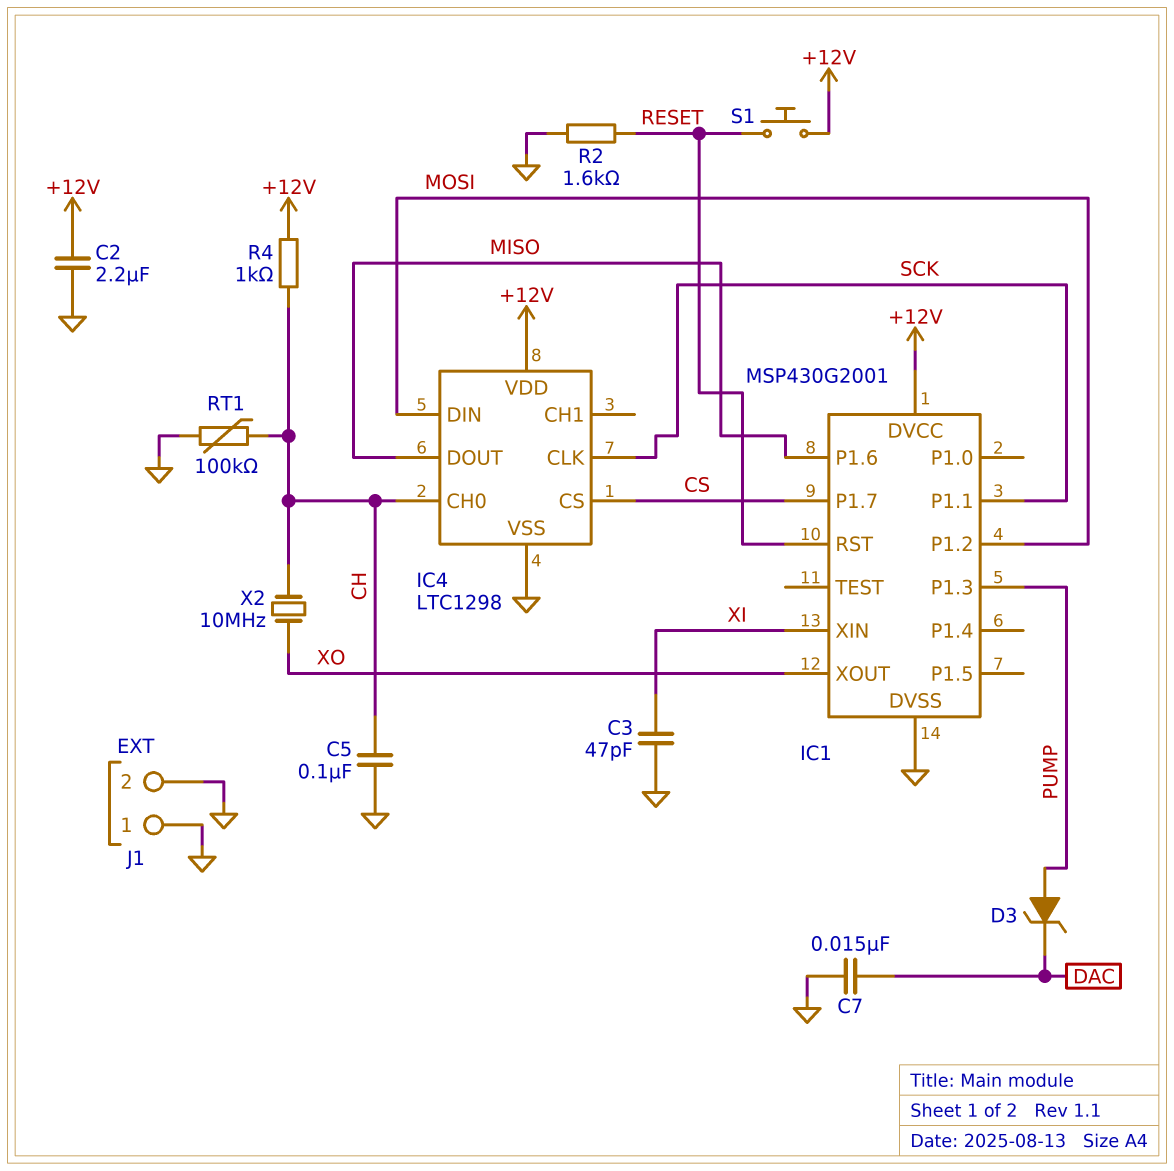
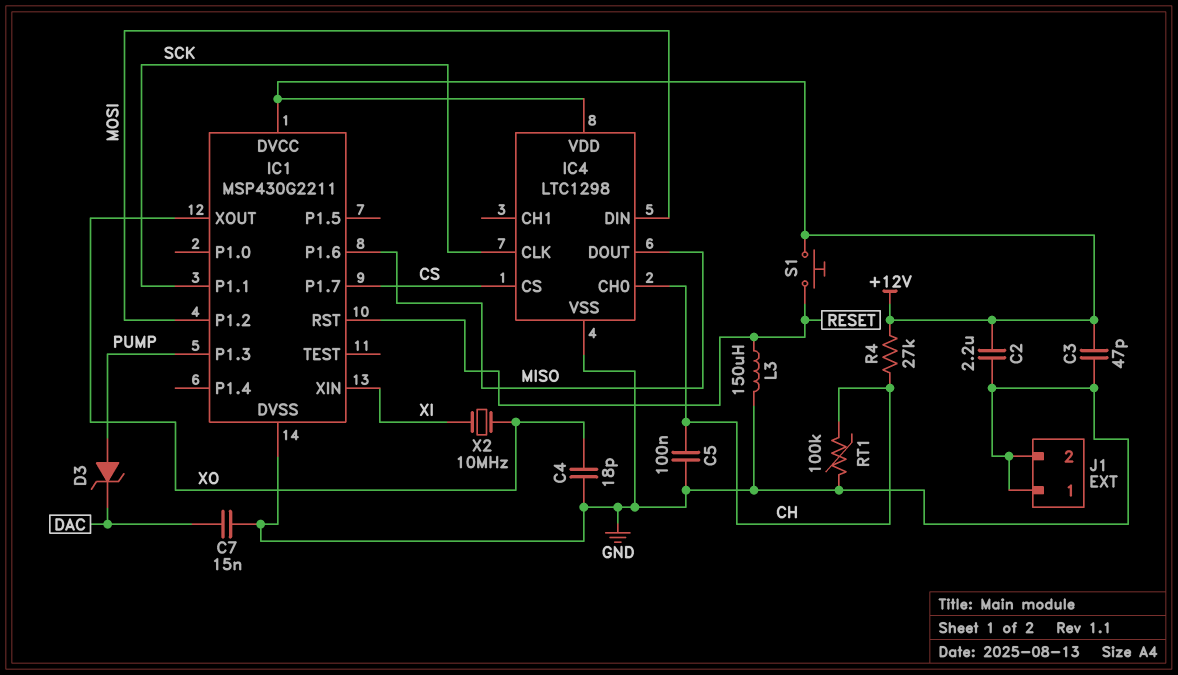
C3: 47pF (GND, XI) -> 47pF (+12V, GND)
C4: none -> 18pF (GND, XO)
IC1: MSP430G2001 -> MSP430G2211
L3: none -> 150uH (GND, RESET)
R2: 1.6k (GND, RESET) -> none
R4: 1k (+12V, CH) -> 27k (+12V, CH)
X2: 10MHz (CH, XO) -> 10MHz (XI, XO)

